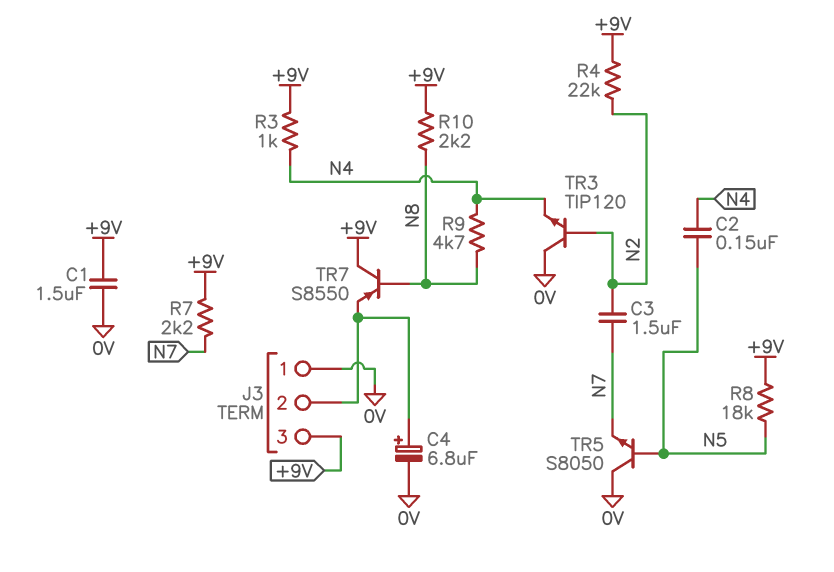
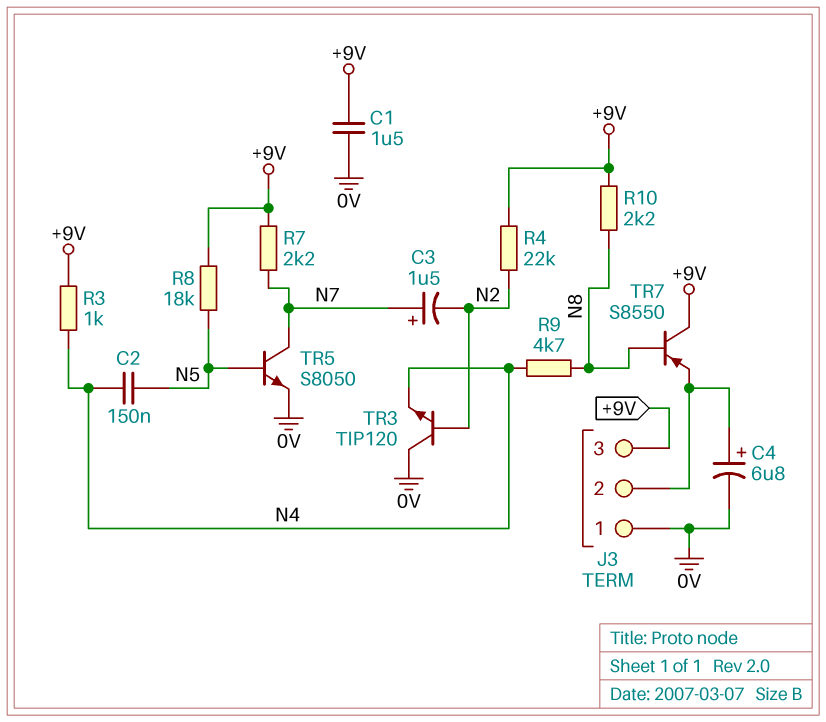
C3: 1.5uF (N2, N7) -> 1.5uF (plus N7, minus N2)
TR5: NPN S8050 (B N5, C 0V, E N7) -> NPN S8050 (B N5, C N7, E 0V)

